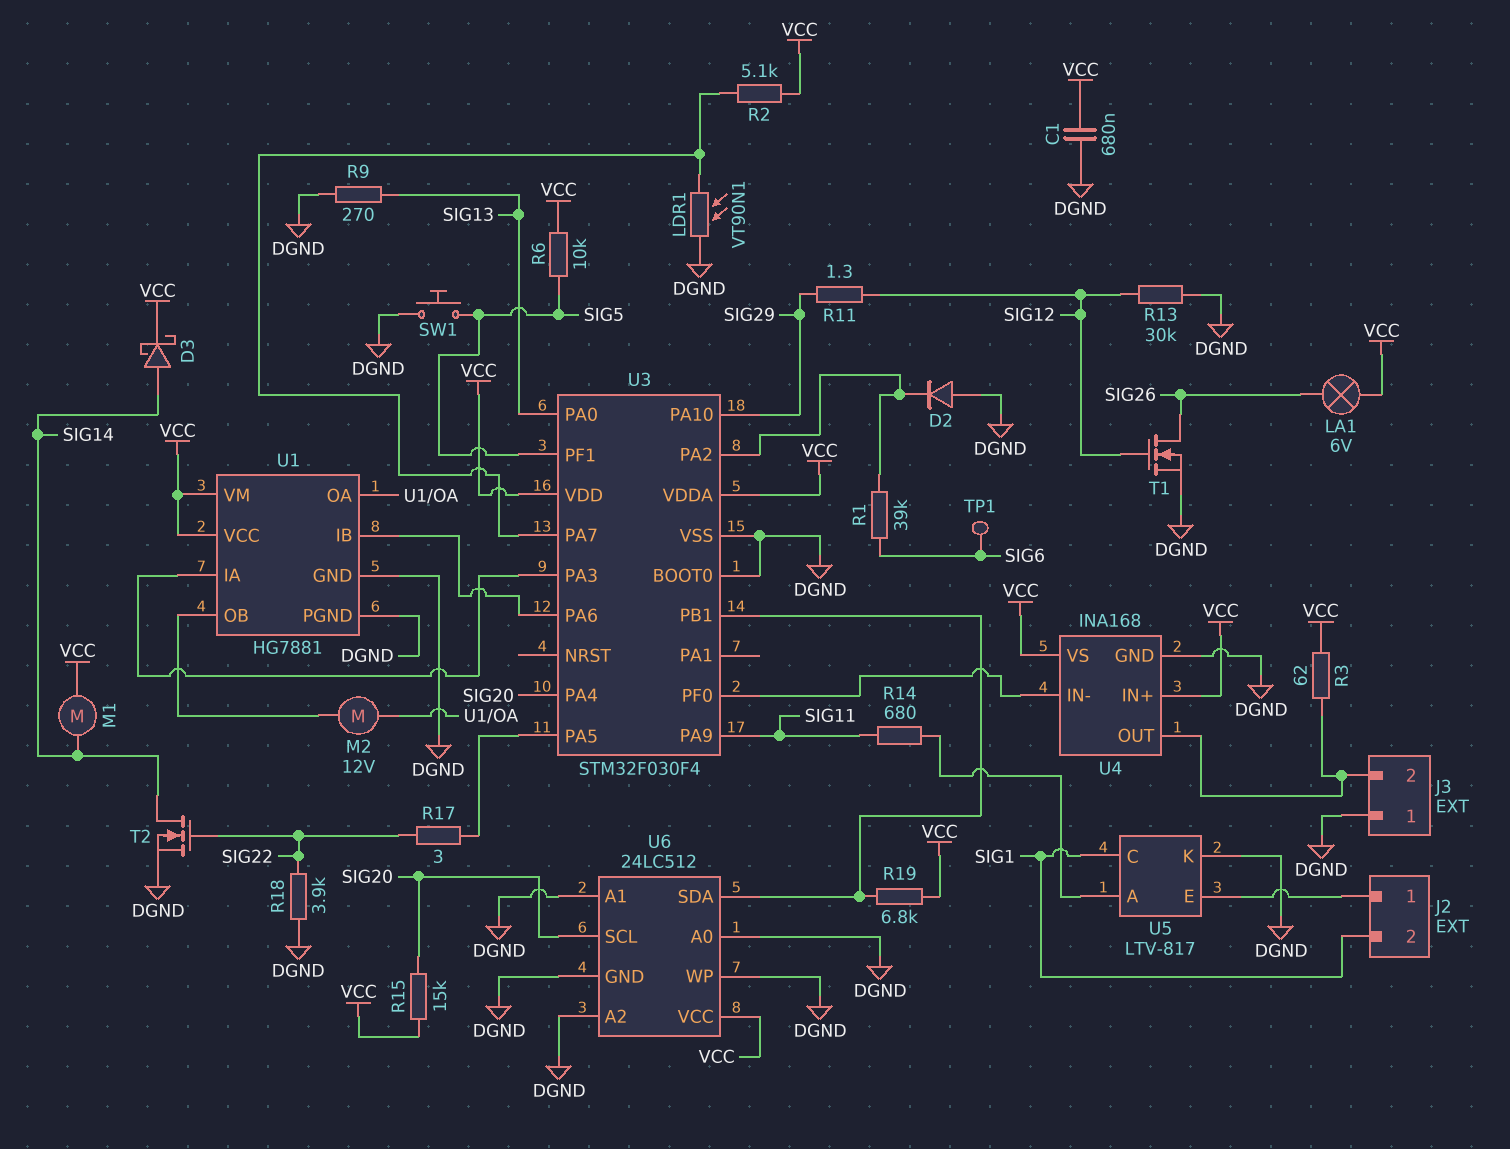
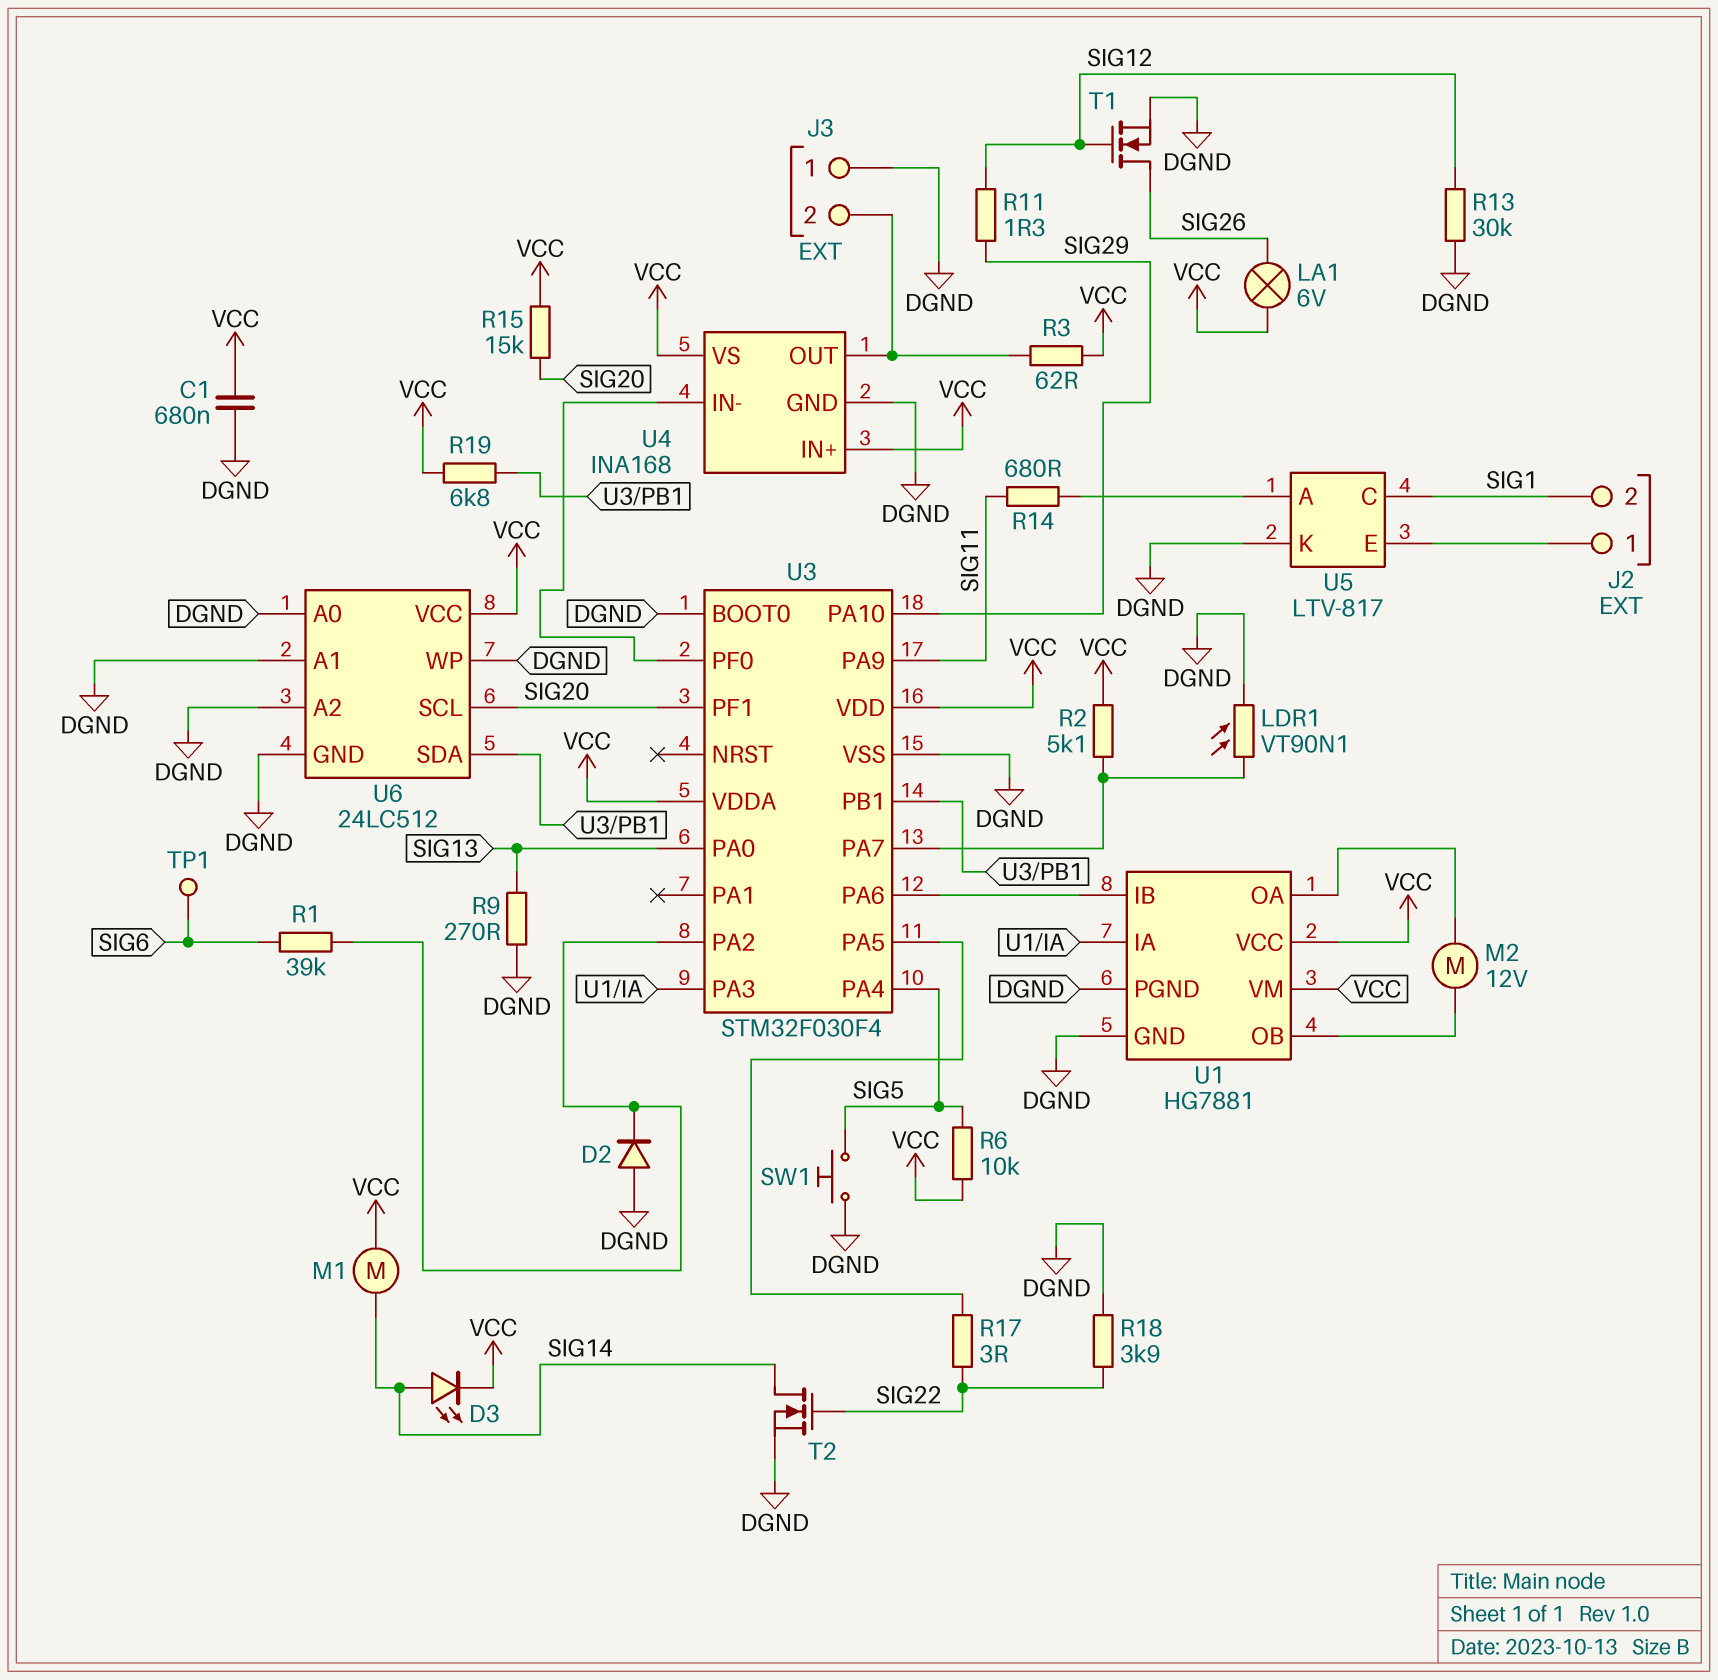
D3: schottky (A SIG14, K VCC) -> LED (A SIG14, K VCC)
U3 pin PA4: SIG20 -> SIG5
U3 pin PF1: SIG5 -> SIG20

